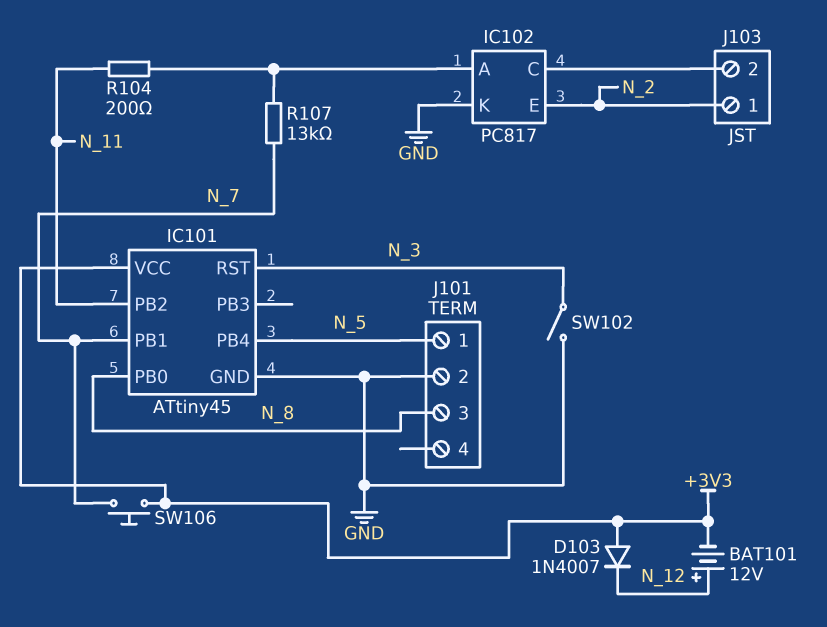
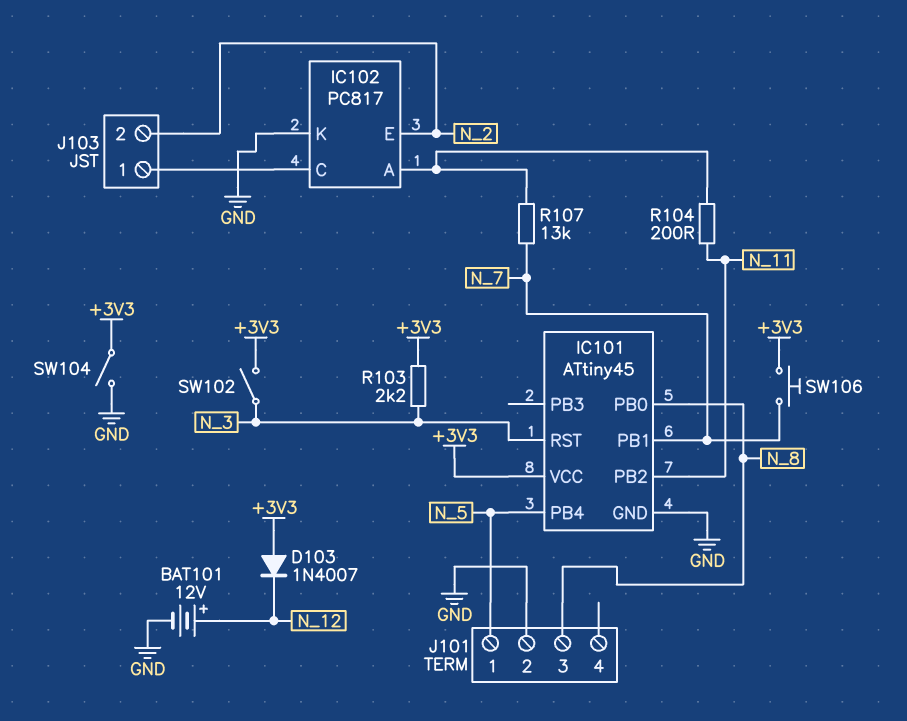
BAT101: 12V (plus N_12, minus +3V3) -> 12V (plus N_12, minus GND)
J103 pin 1: N_2 -> IC102/C
J103 pin 2: IC102/C -> N_2
R103: none -> 2.2k (+3V3, N_3)
SW102: switch (GND, N_3) -> switch (+3V3, N_3)
SW104: none -> switch (+3V3, GND)

